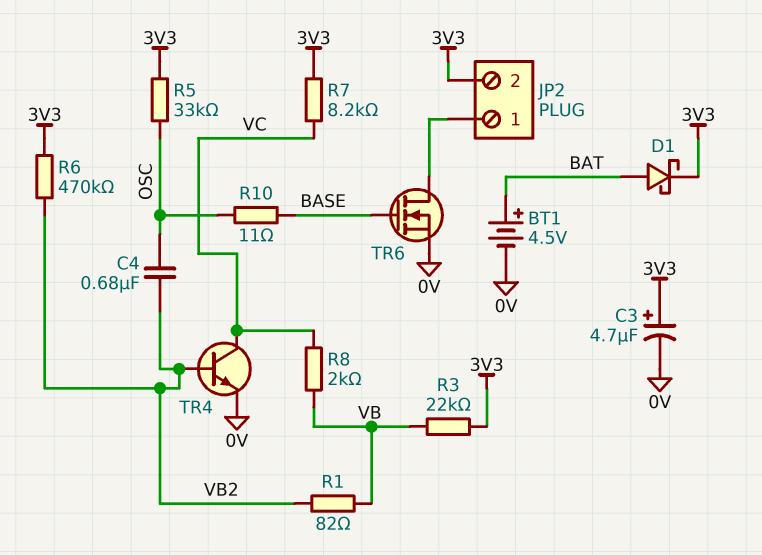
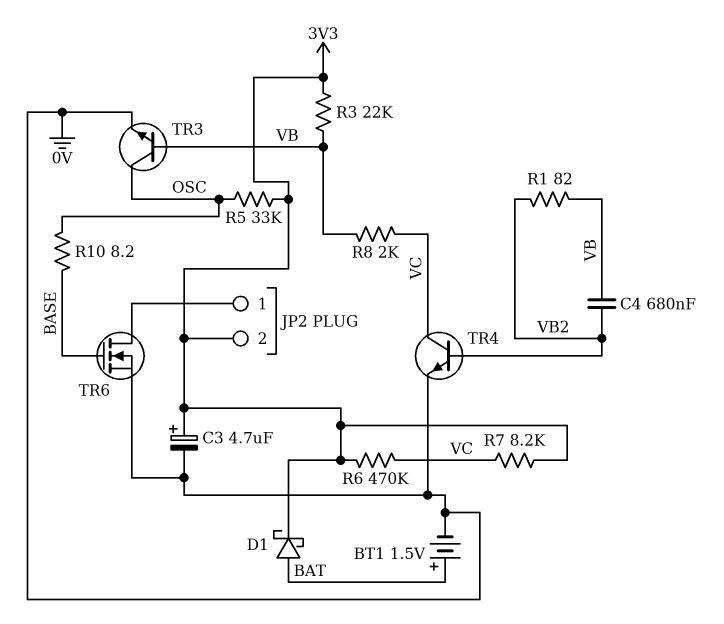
BT1: 4.5V (plus BAT, minus 0V) -> 1.5V (plus BAT, minus 0V)
C4: 680nF (OSC, VB2) -> 680nF (VB, VB2)
R6: 470k (3V3, VB2) -> 470k (3V3, VC)
R10: 11 (BASE, OSC) -> 8.2 (BASE, OSC)
TR3: none -> NPN (B VB, C OSC, E 0V)

